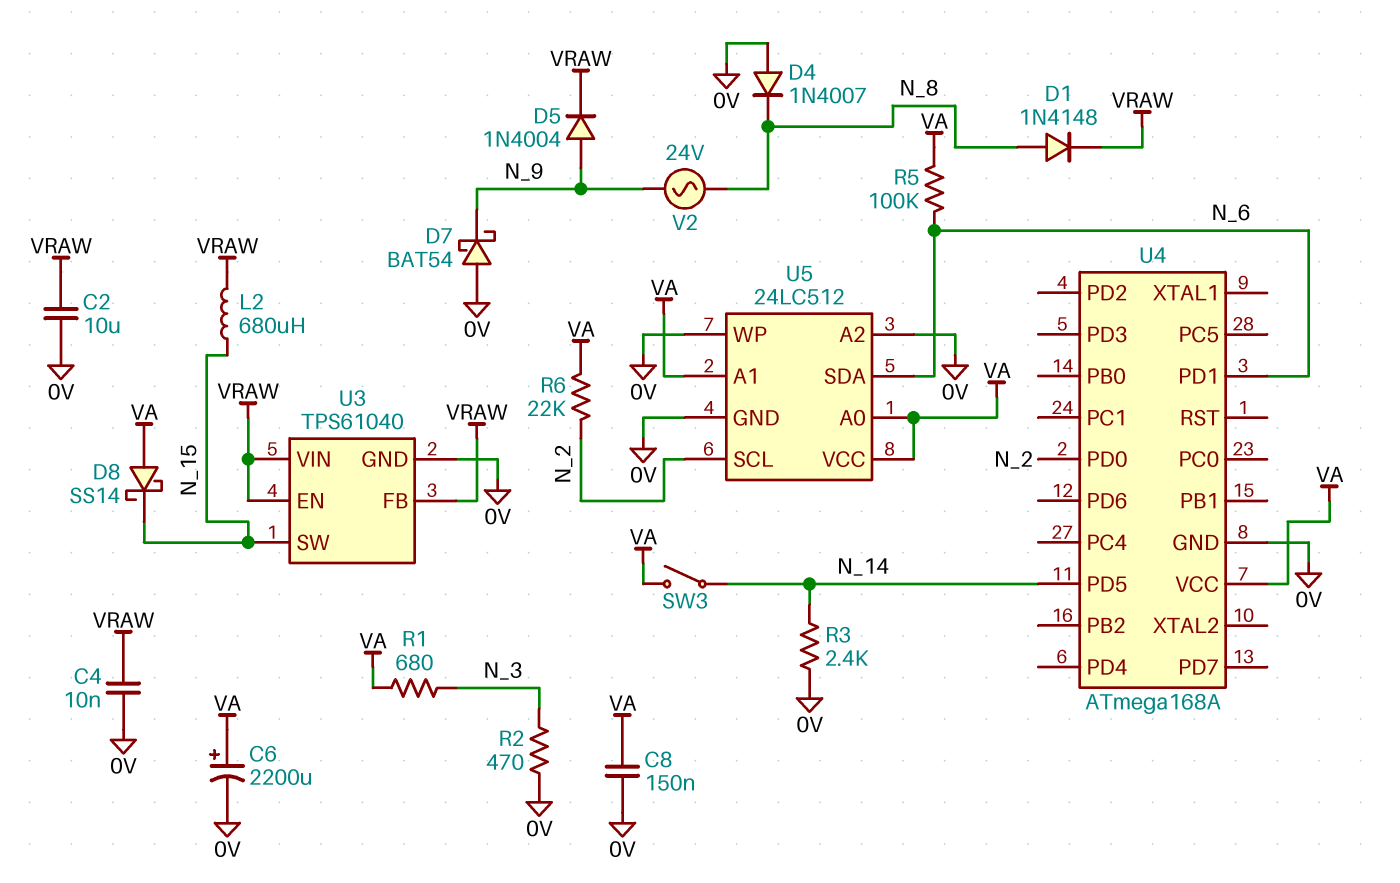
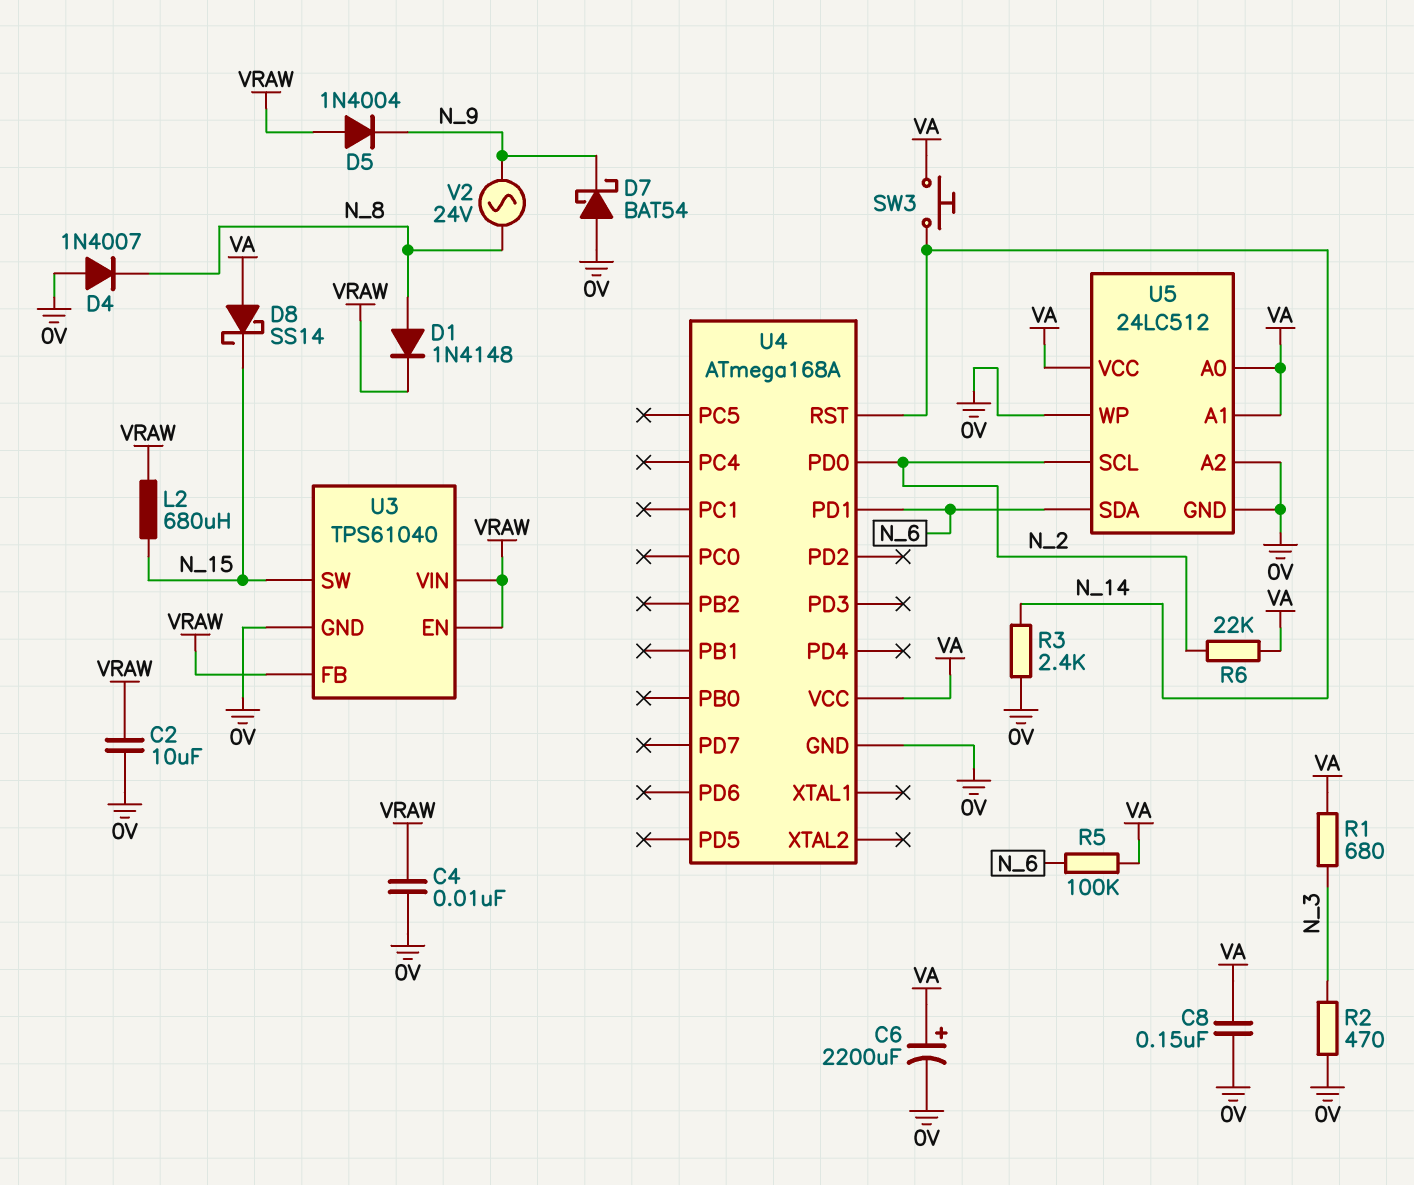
D5: diode 1N4004 (A N_9, K VRAW) -> diode 1N4004 (A VRAW, K N_9)
SW3: switch (N_14, VA) -> button (N_14, VA)
U4 pin PD5: N_14 -> none
U4 pin RST: none -> N_14

